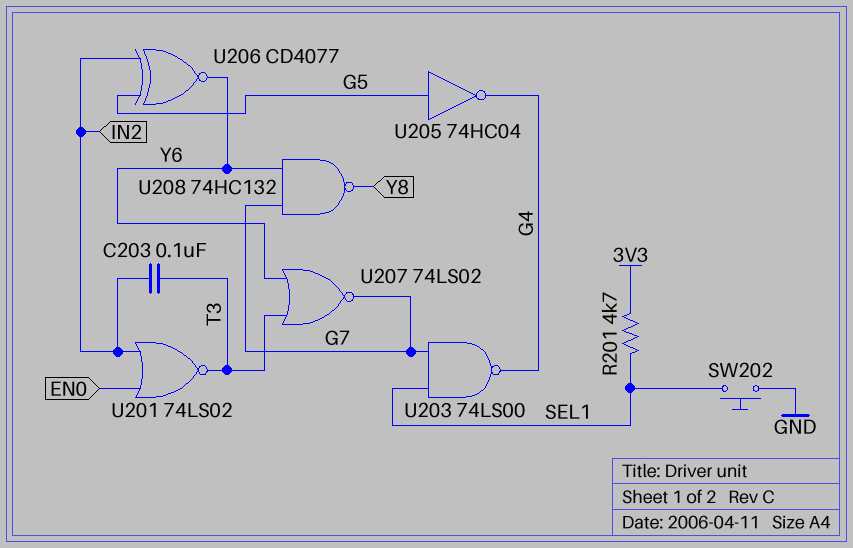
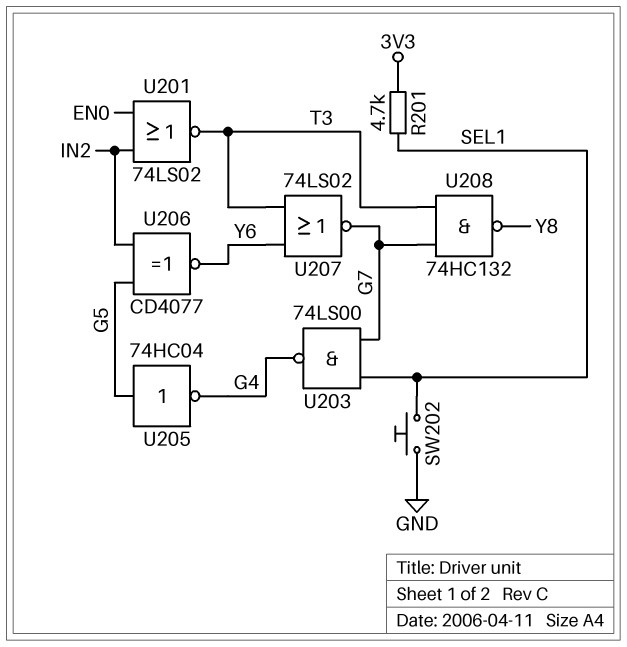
C203: 100nF (IN2, T3) -> none
U208: NAND 74HC132 (in G7, in Y6, out Y8) -> NAND 74HC132 (in G7, in T3, out Y8)

